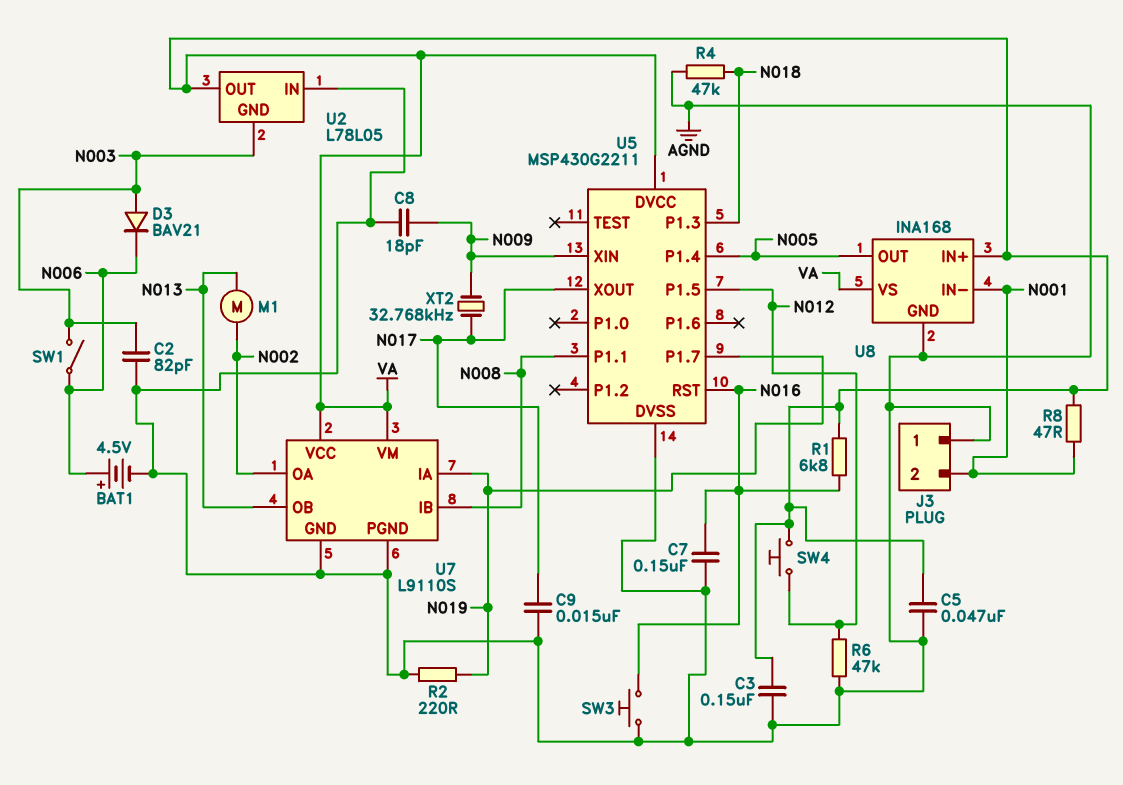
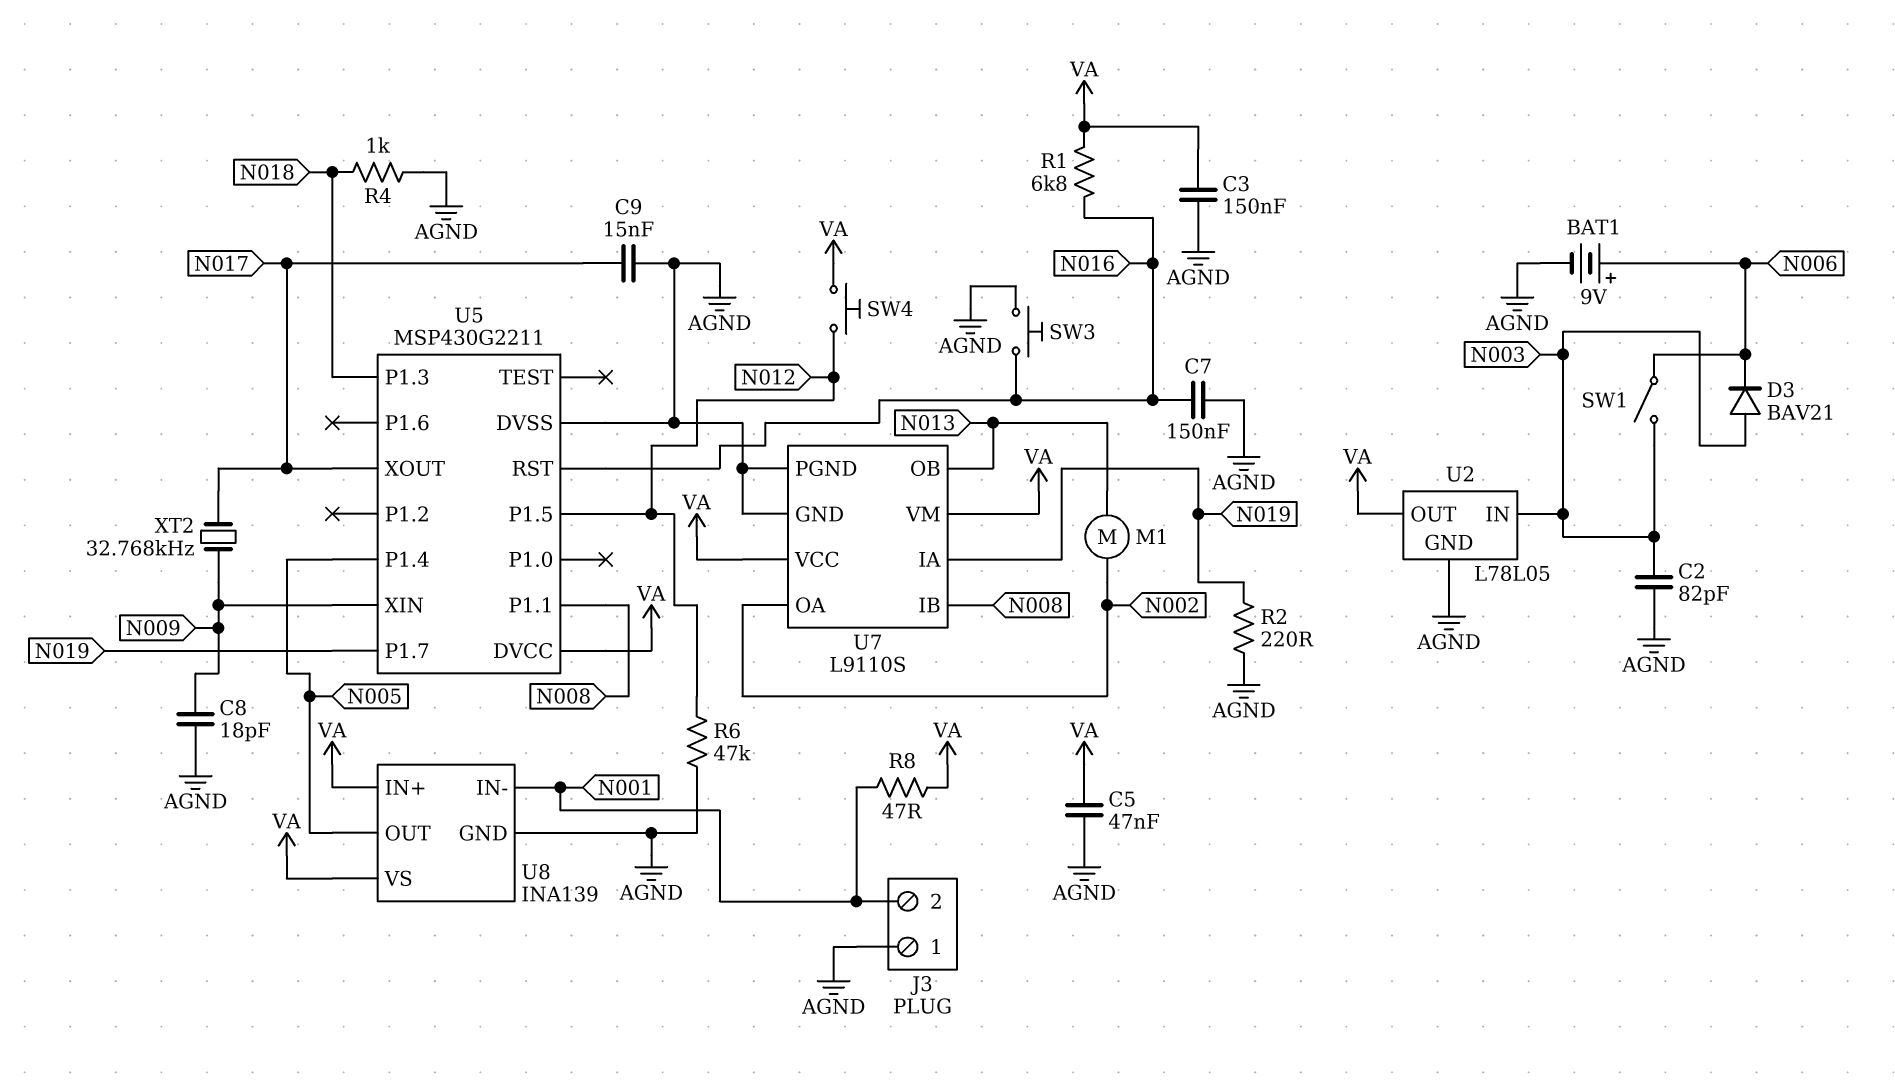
BAT1: 4.5V (plus N006, minus AGND) -> 9V (plus N006, minus AGND)
R4: 47k (AGND, N018) -> 1k (AGND, N018)
U2 pin GND: N003 -> AGND
U2 pin IN: AGND -> N003
U8: INA168 -> INA139

